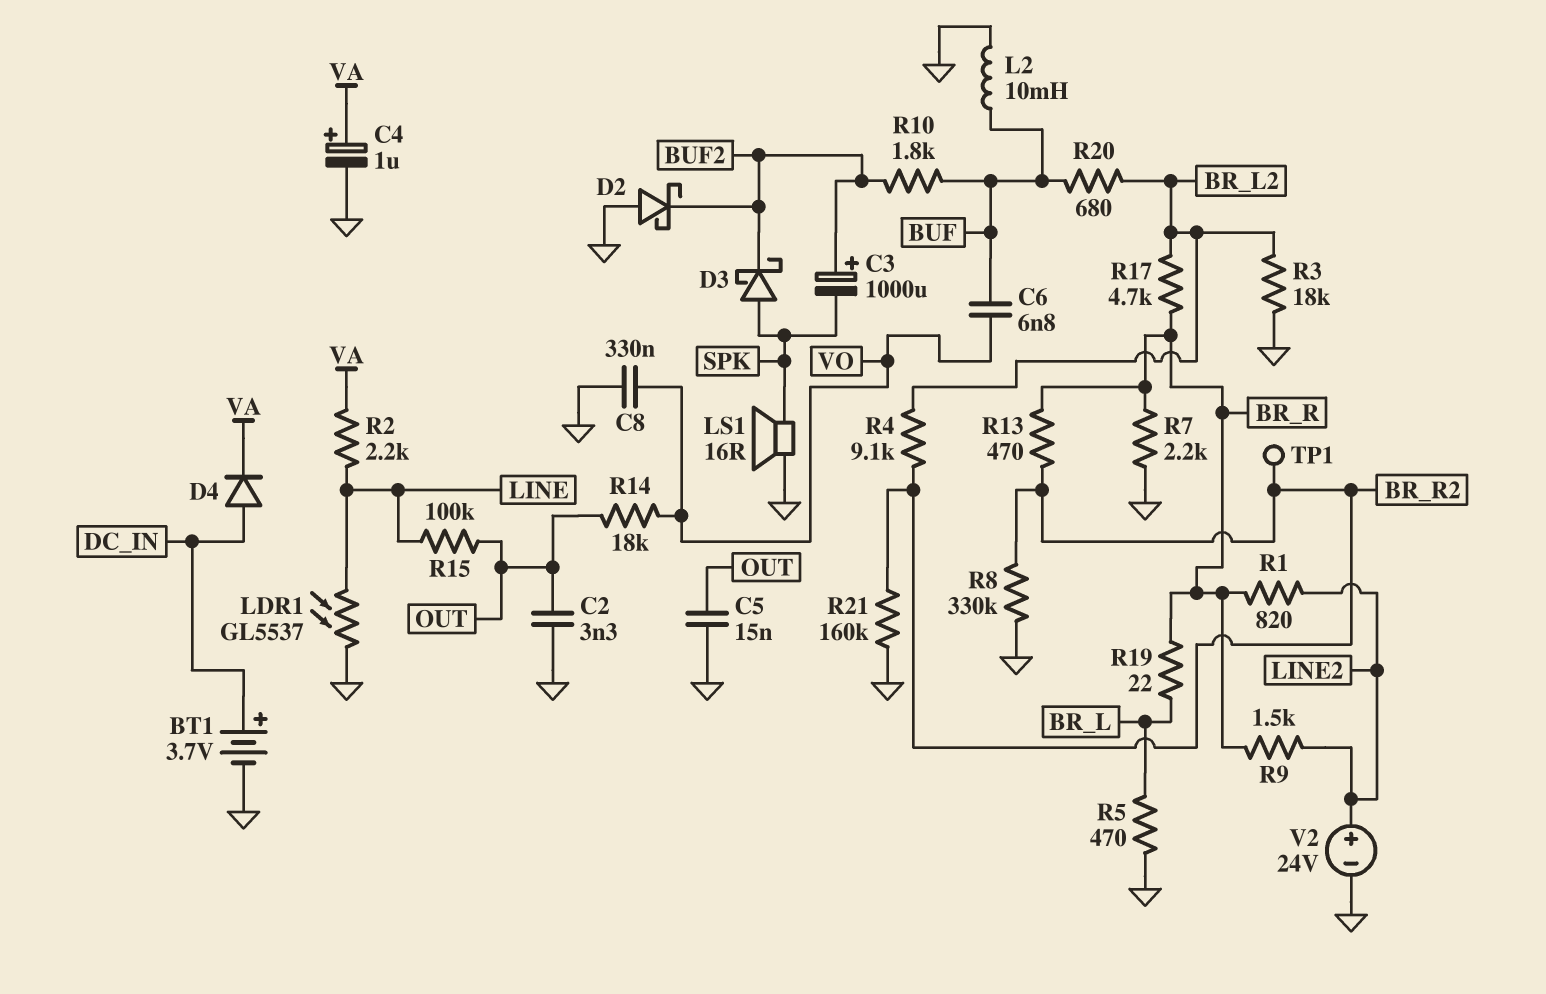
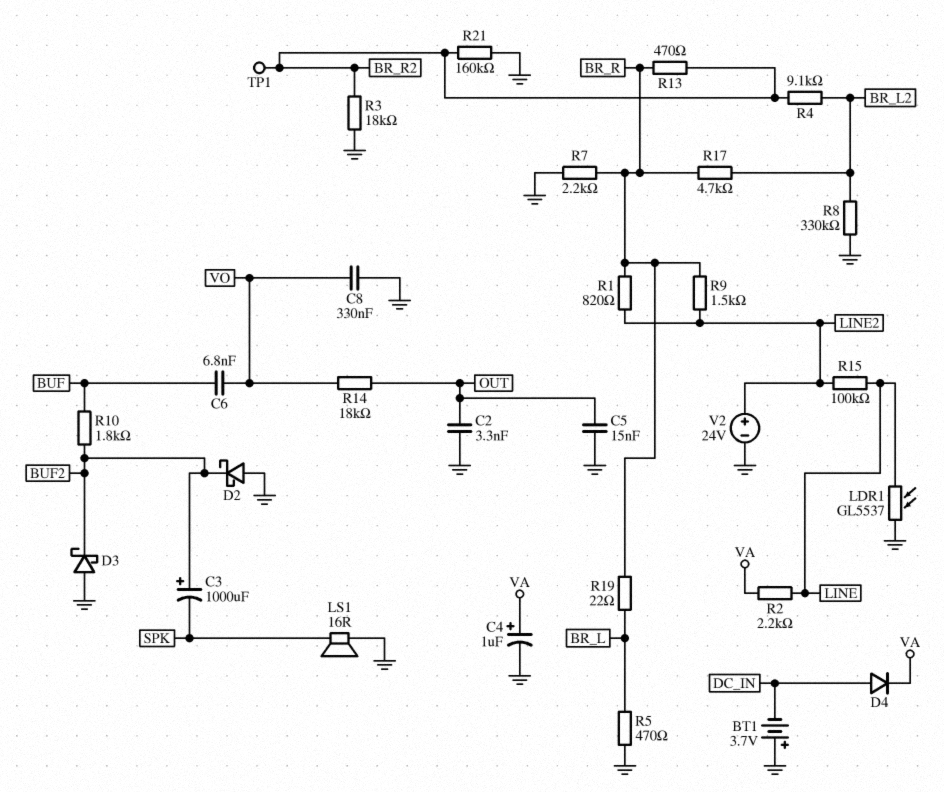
BT1: 3.7V (plus DC_IN, minus GND) -> 3.7V (plus GND, minus DC_IN)
D3: schottky (A SPK, K BUF2) -> schottky (A GND, K BUF2)
L2: 10mH (BUF, GND) -> none
R3: 18k (BR_L2, GND) -> 18k (BR_R2, GND)
R8: 330k (BR_R2, GND) -> 330k (BR_L2, GND)
R15: 100k (LINE, OUT) -> 100k (LINE, LINE2)
R20: 680 (BR_L2, BUF) -> none

